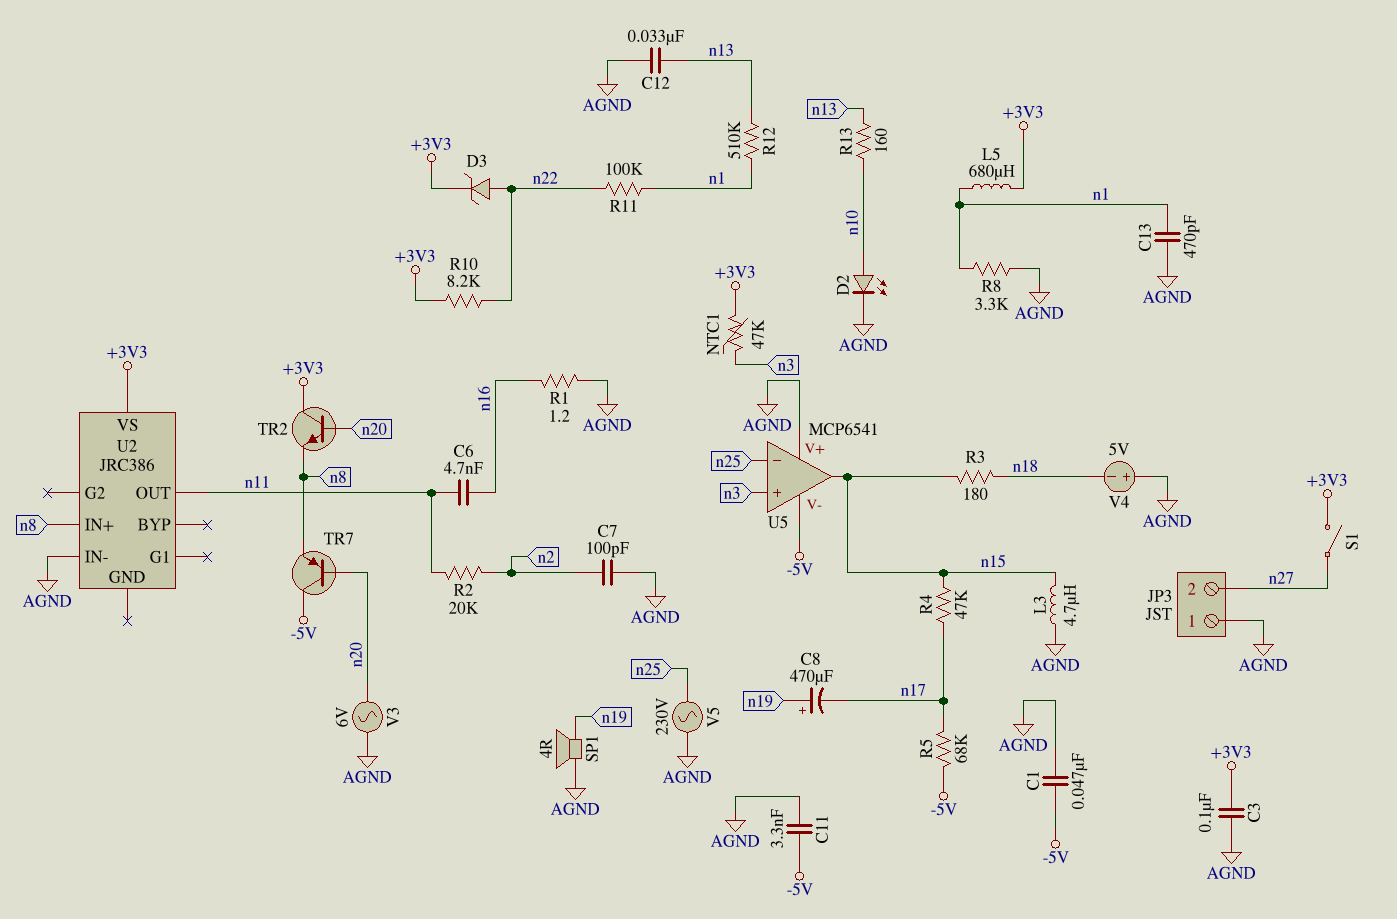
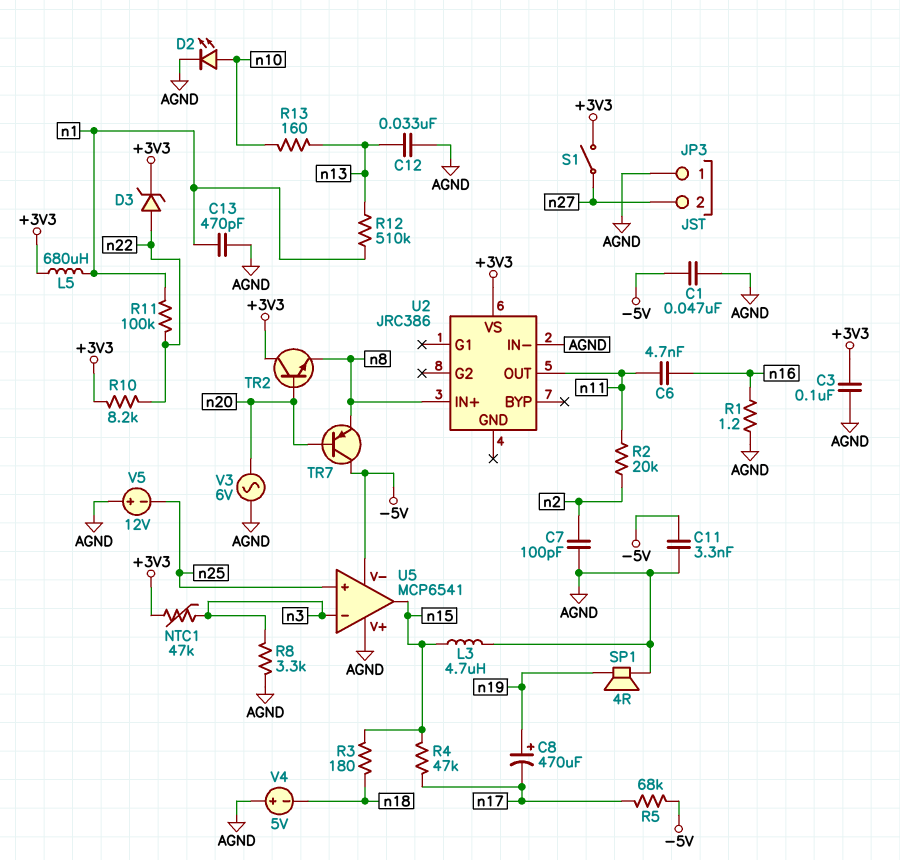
R8: 3.3k (AGND, n1) -> 3.3k (AGND, n3)
U5 pin in+: n3 -> n25
U5 pin in-: n25 -> n3
V5: AC 230V (AGND, n25) -> 12V (plus AGND, minus n25)

